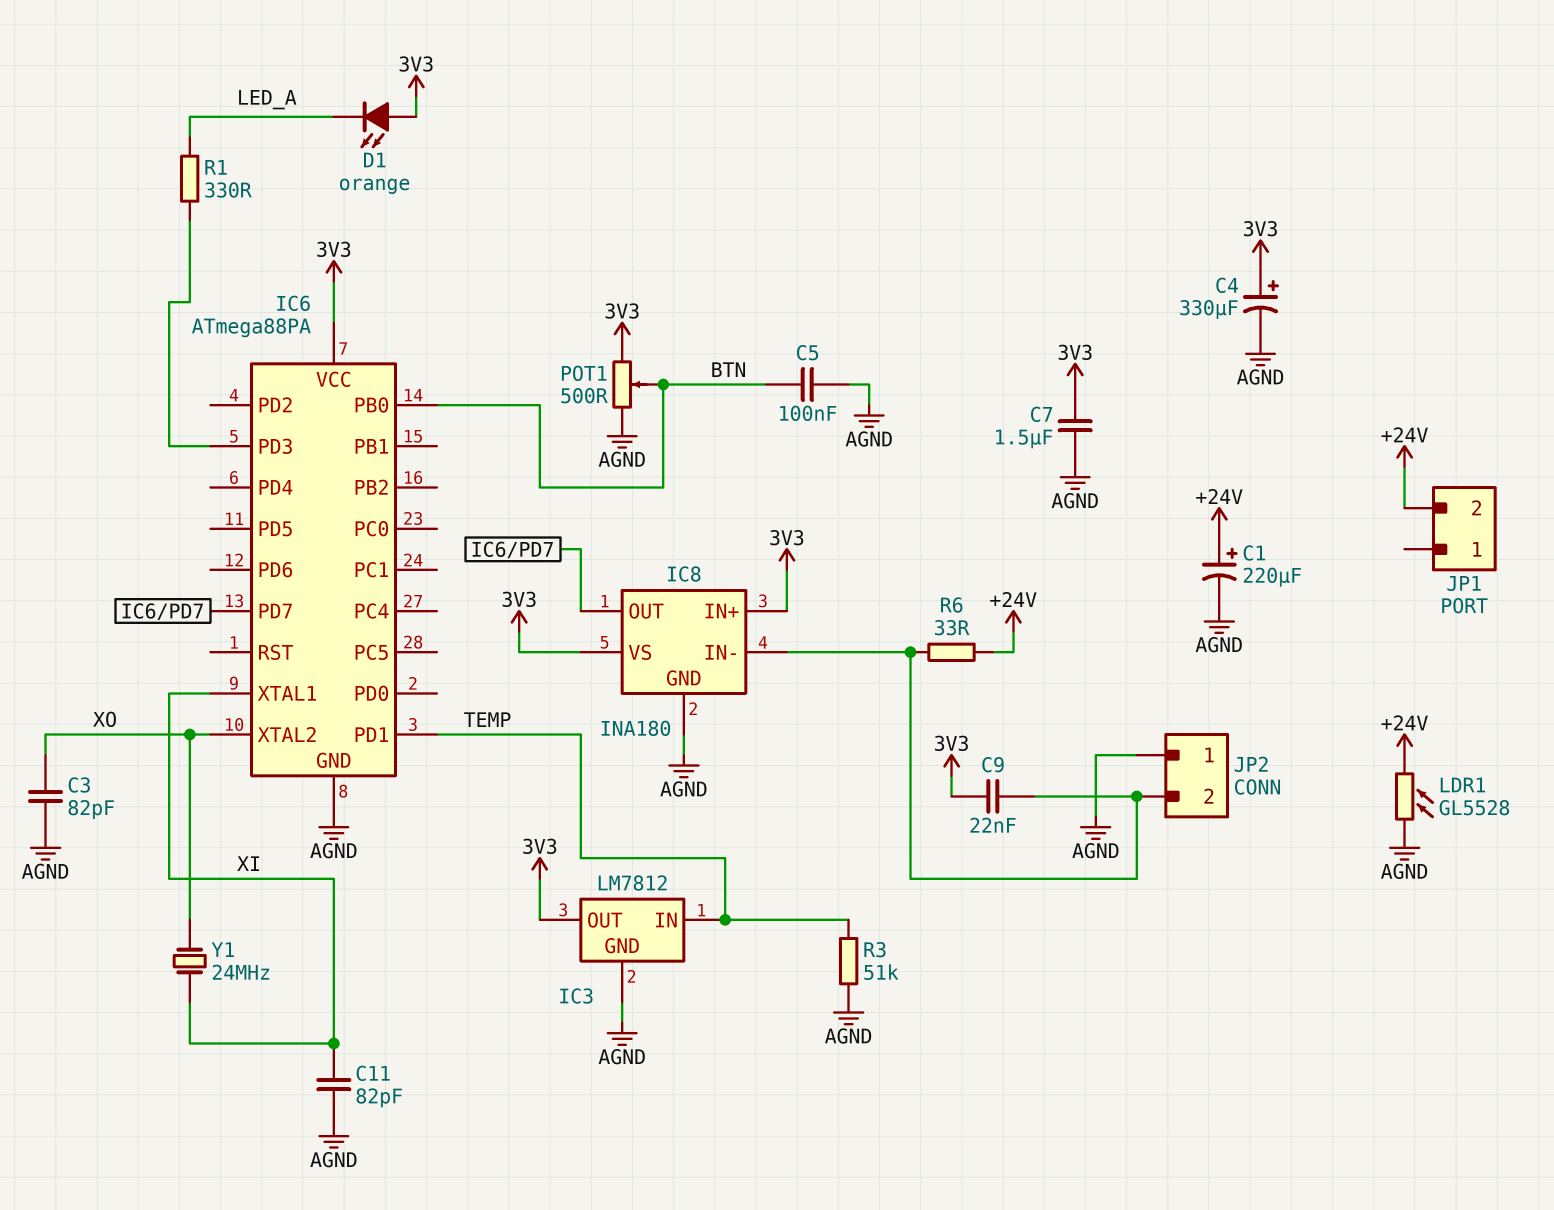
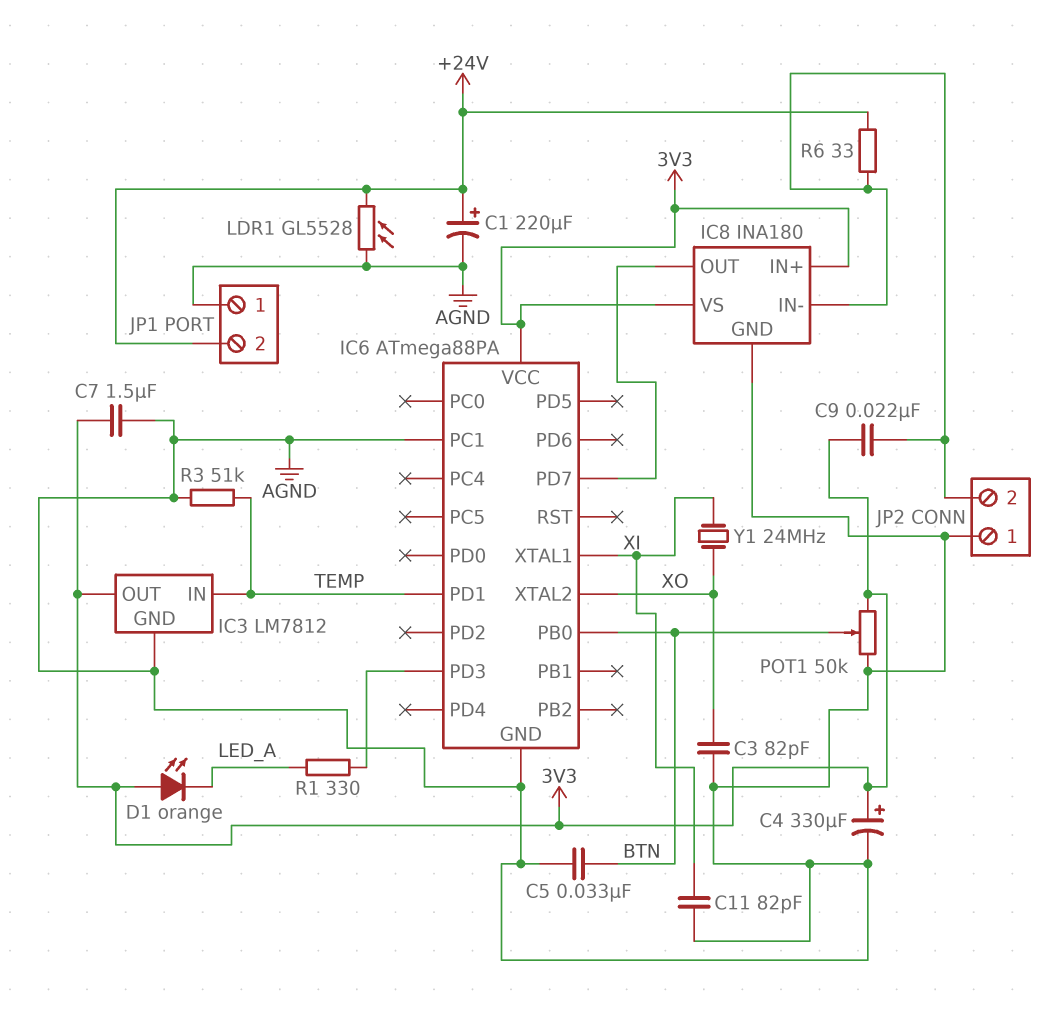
C5: 100nF (AGND, BTN) -> 33nF (AGND, BTN)
IC6 pin PC1: none -> AGND
JP1 pin 1: none -> AGND
POT1: 500 (3V3, AGND, wiper BTN) -> 50k (3V3, AGND, wiper BTN)

